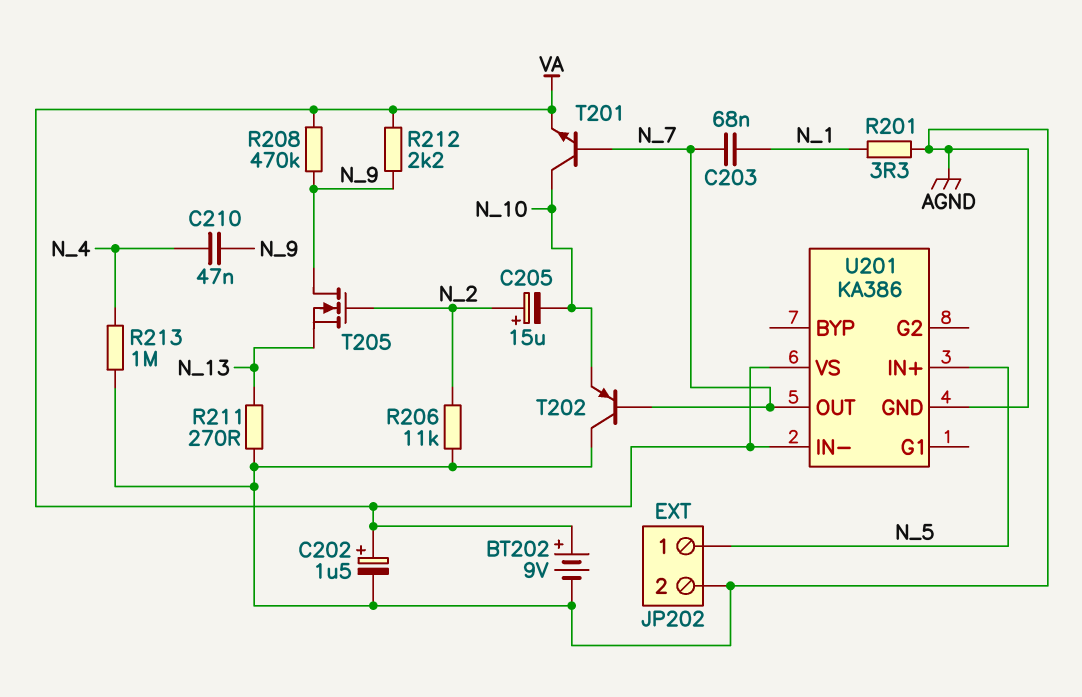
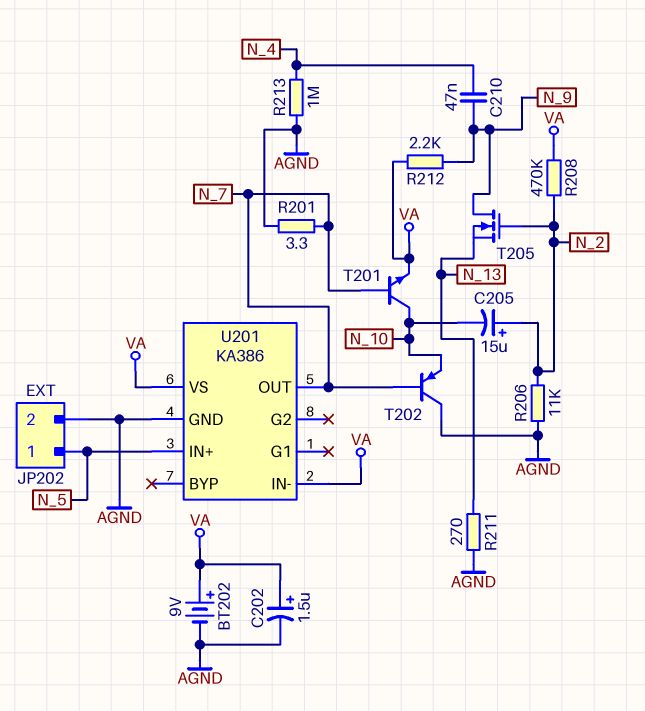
C203: 68nF (N_1, N_7) -> none
R201: 3.3 (AGND, N_1) -> 3.3 (AGND, N_7)
R208: 470k (N_9, VA) -> 470k (N_2, VA)

